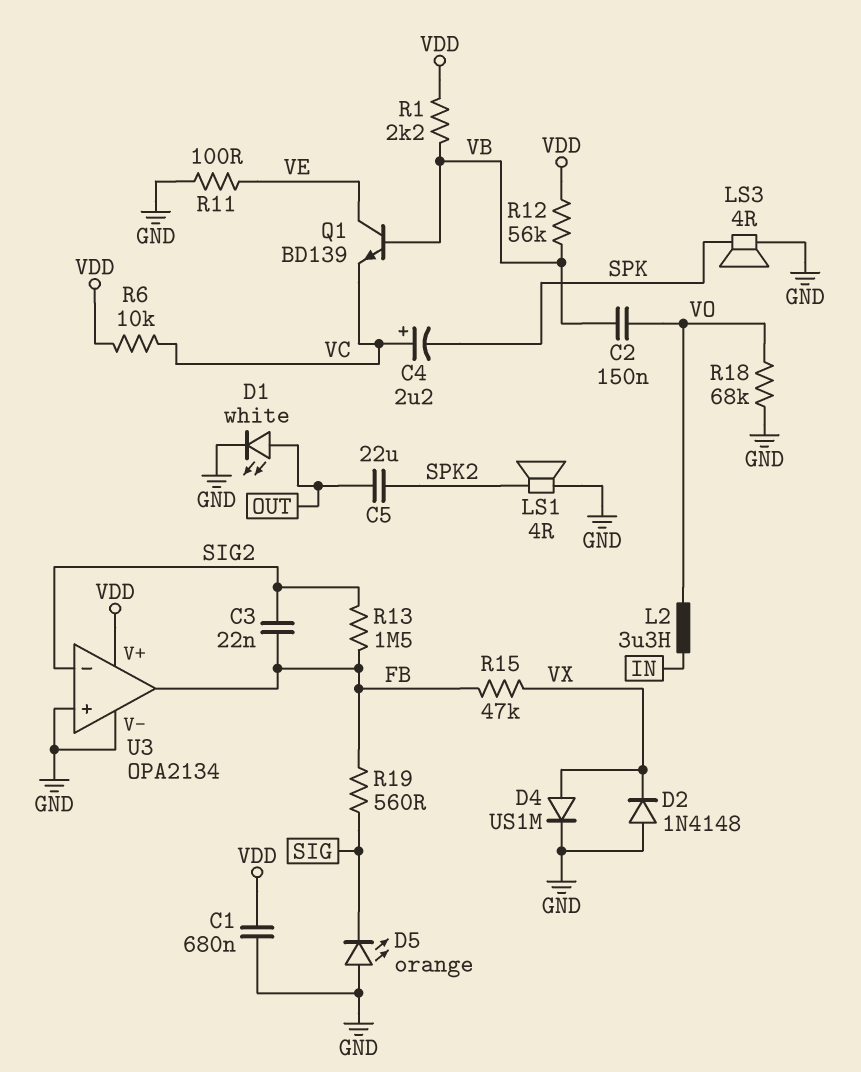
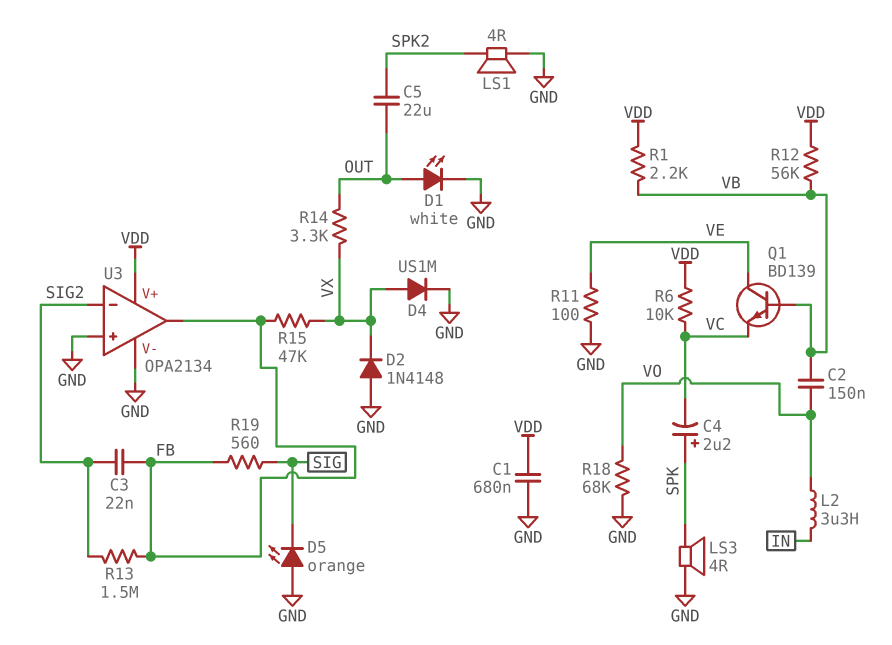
C4: 2.2uF (plus VC, minus SPK) -> 2.2uF (plus SPK, minus VC)
R14: none -> 3.3k (OUT, VX)

